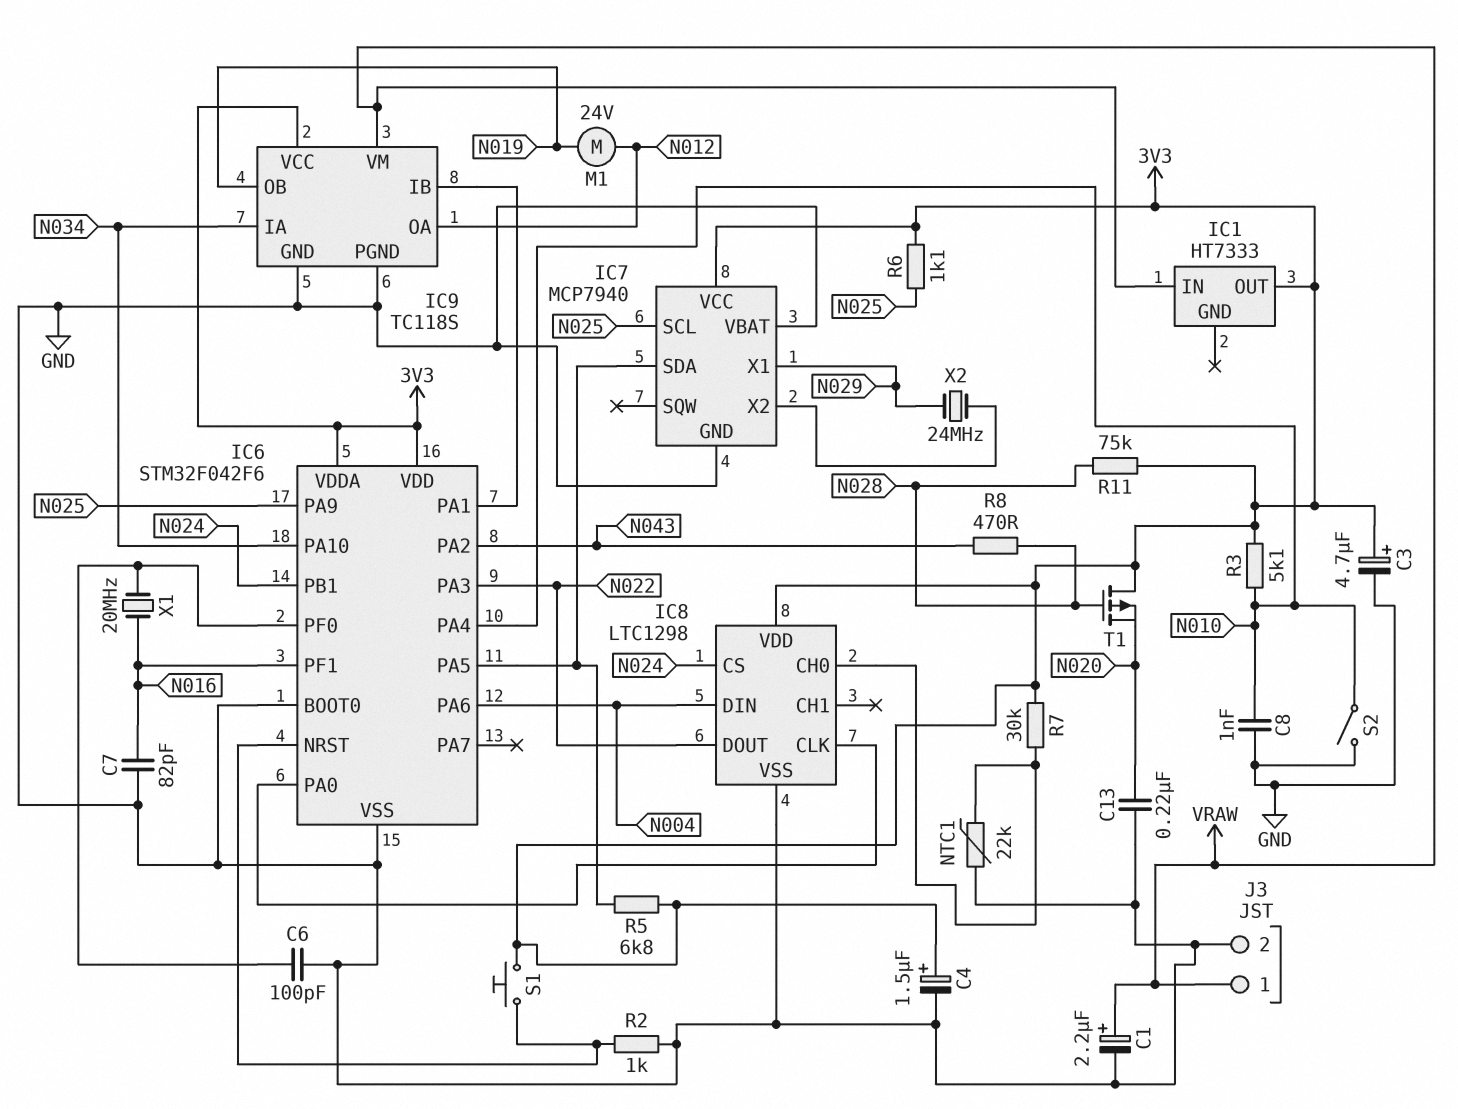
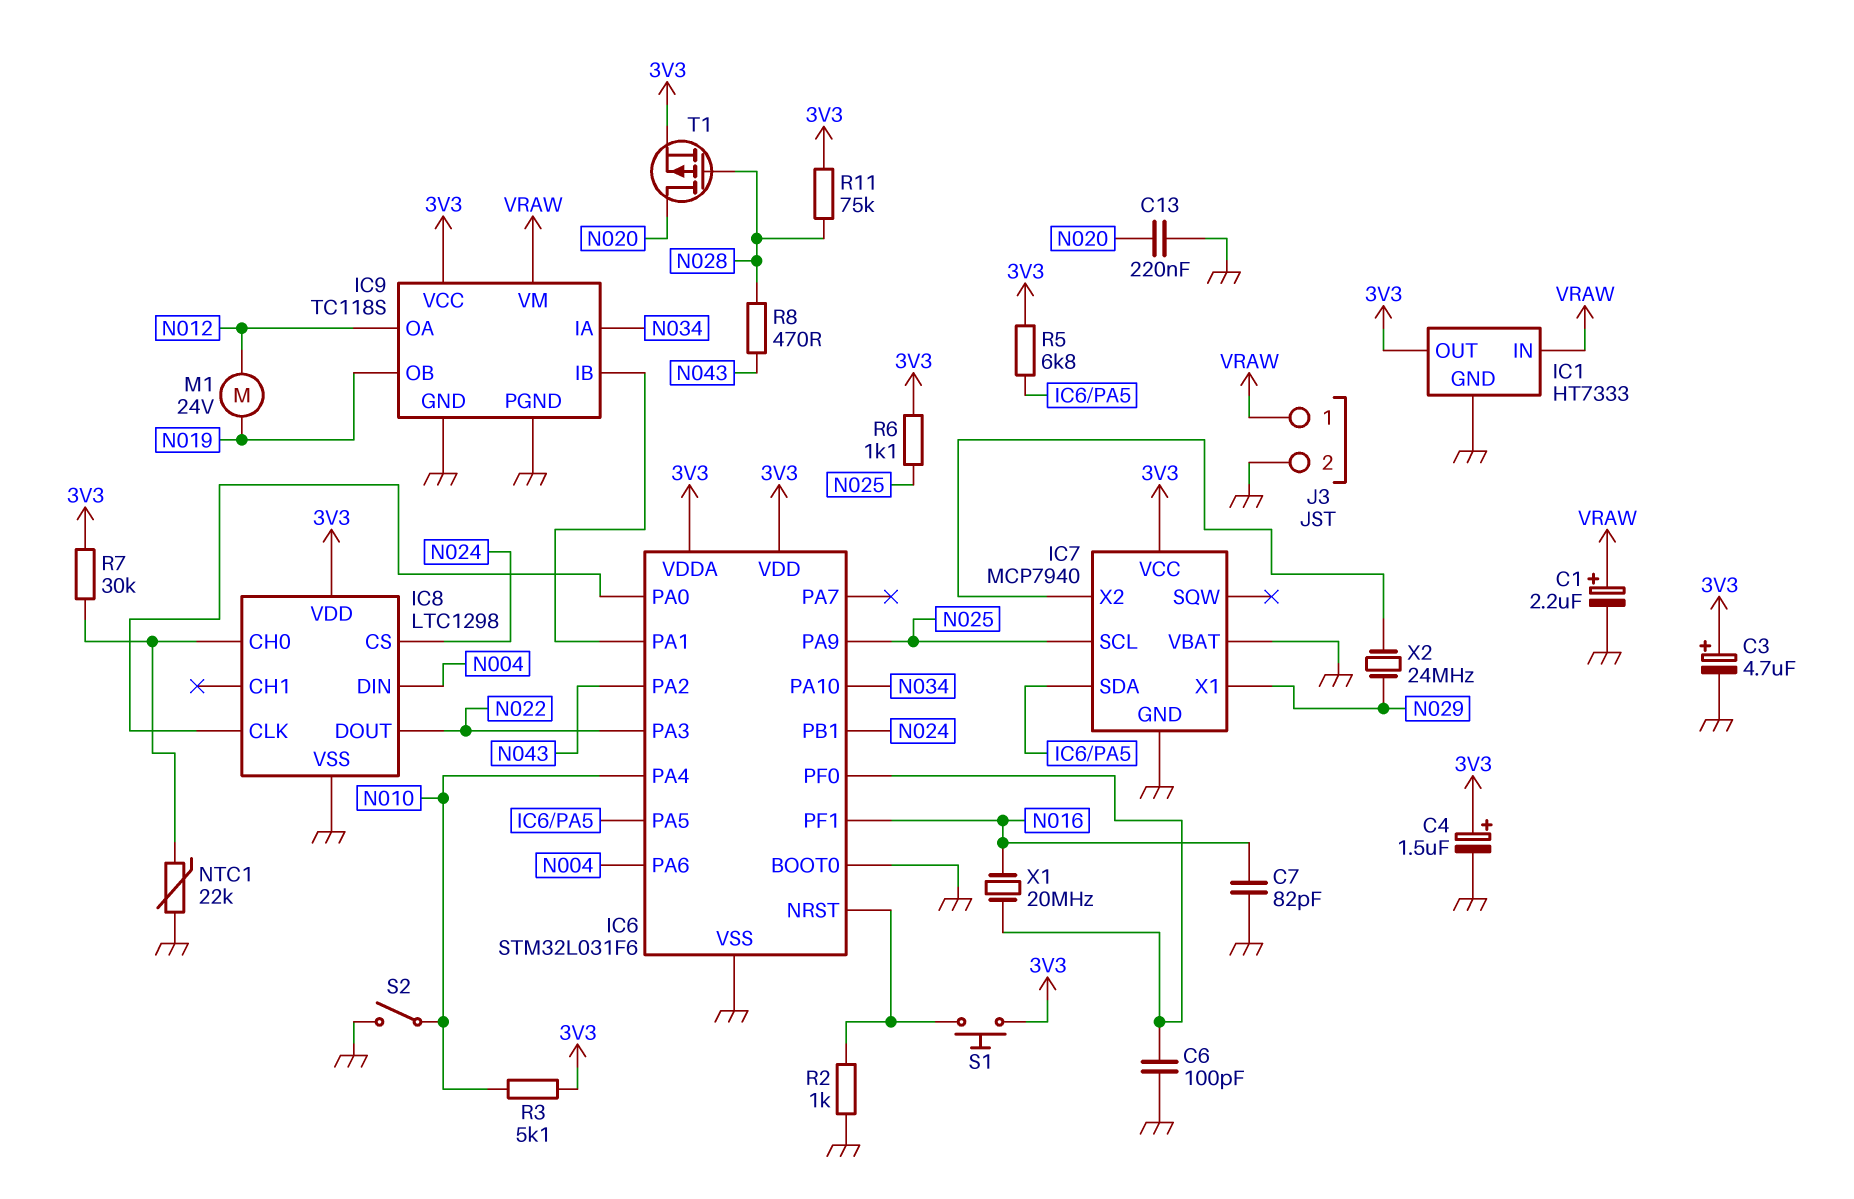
C8: 1nF (GND, N010) -> none
IC1 pin GND: none -> GND
IC6: STM32F042F6 -> STM32L031F6
T1: PMOS (G N028, D 3V3, S N020) -> PMOS (G N028, D N020, S 3V3)

